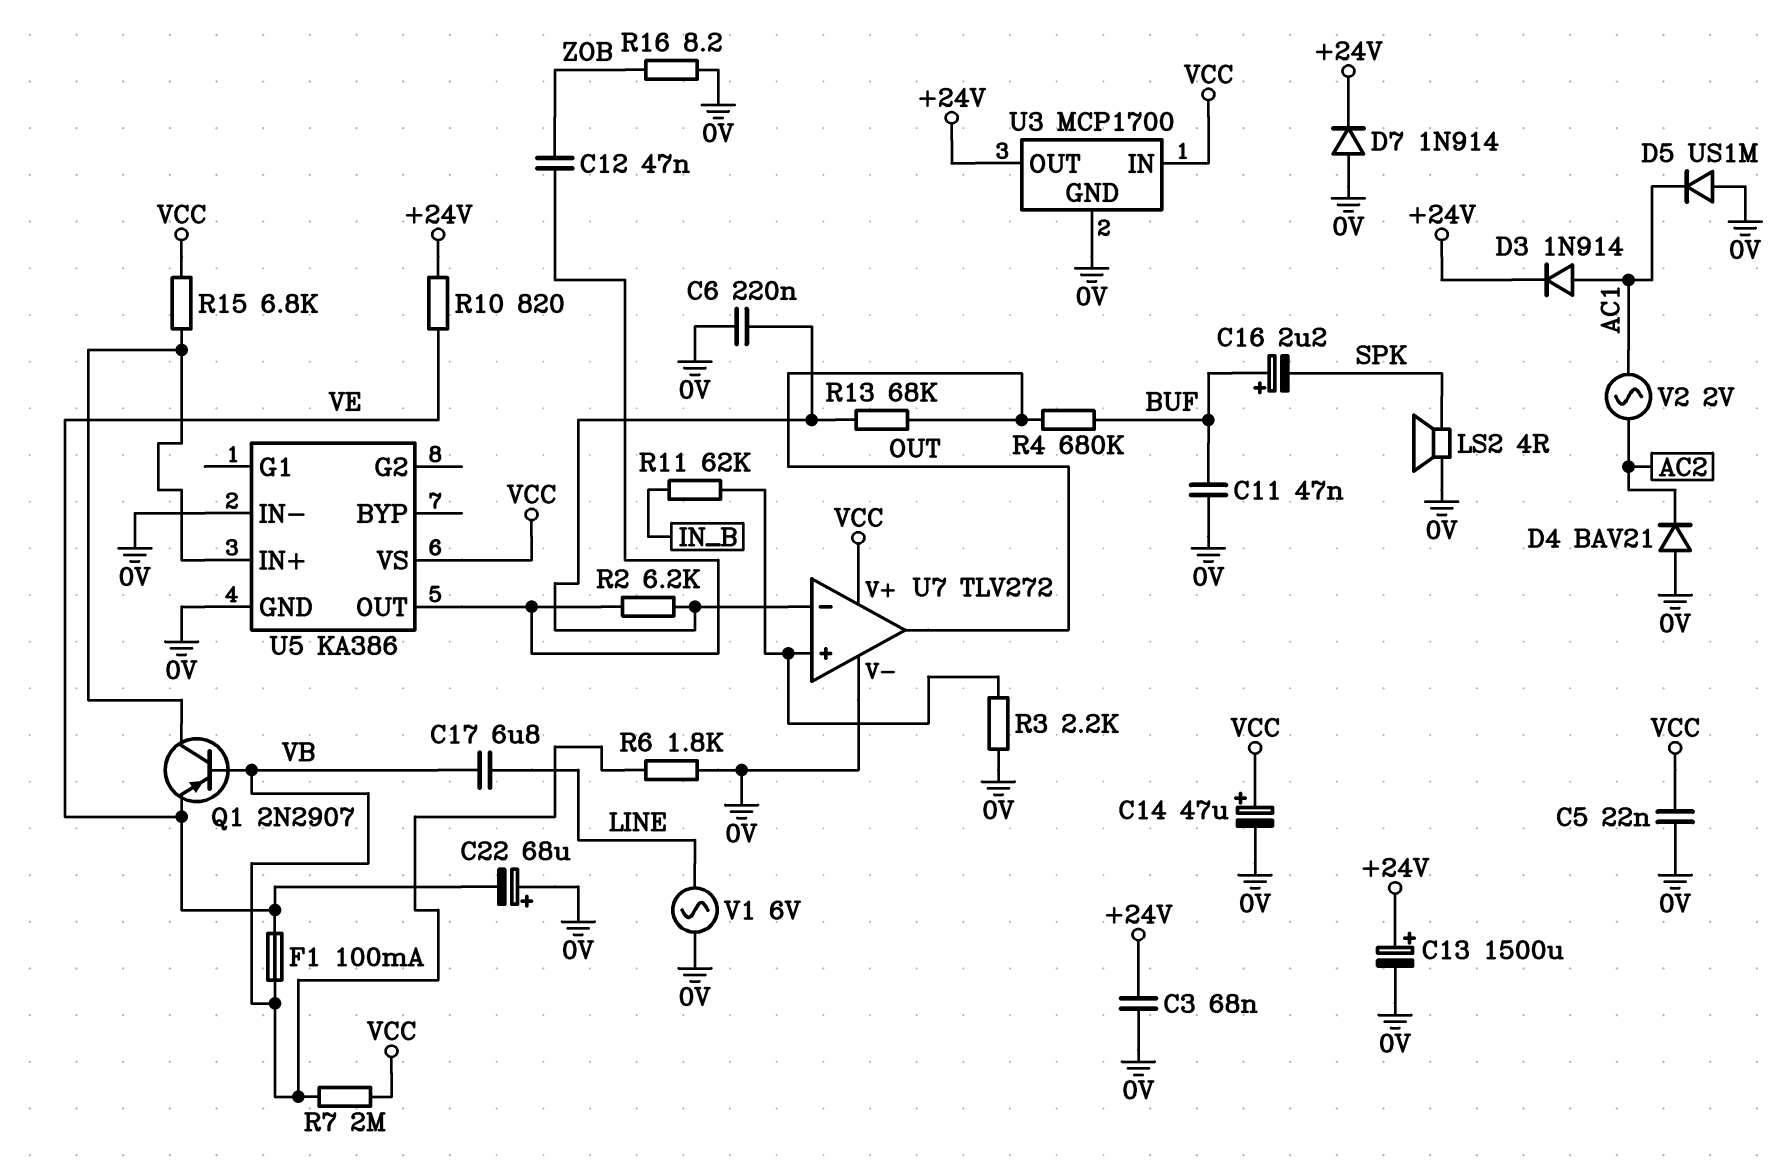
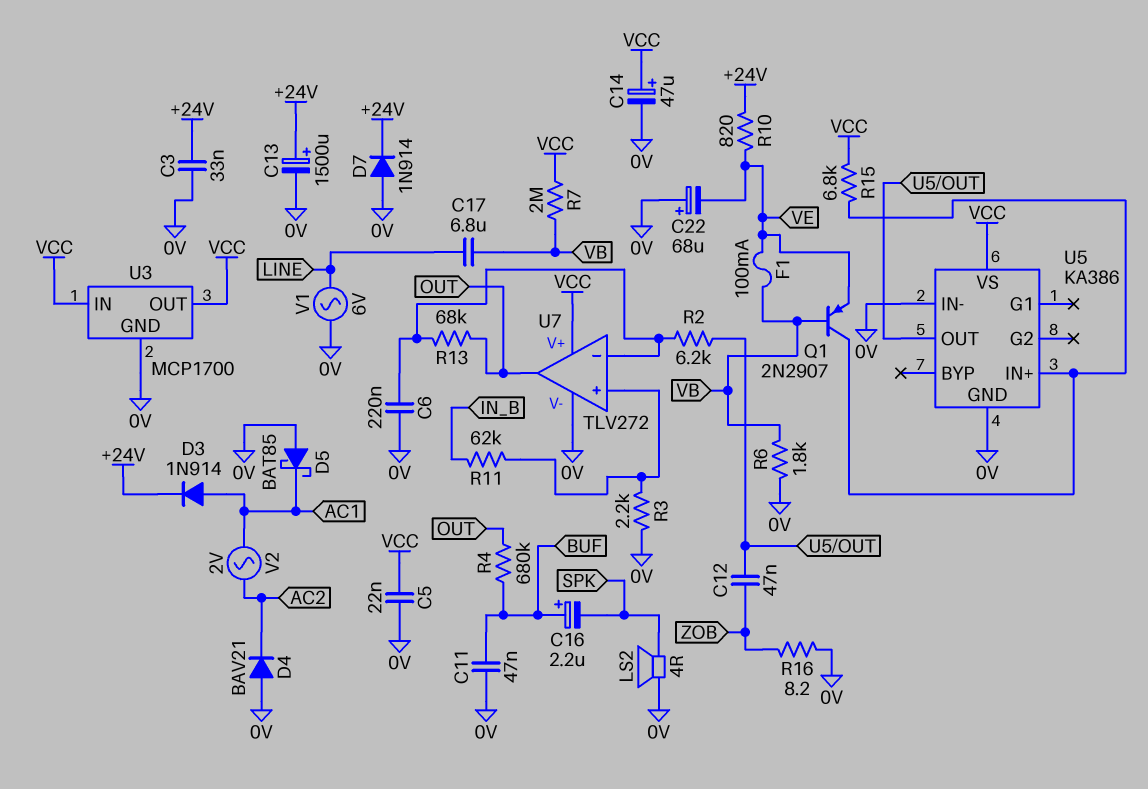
C3: 68nF (+24V, 0V) -> 33nF (+24V, 0V)
D5: diode US1M (A 0V, K AC1) -> schottky BAT85 (A 0V, K AC1)
U3 pin OUT: +24V -> VCC

